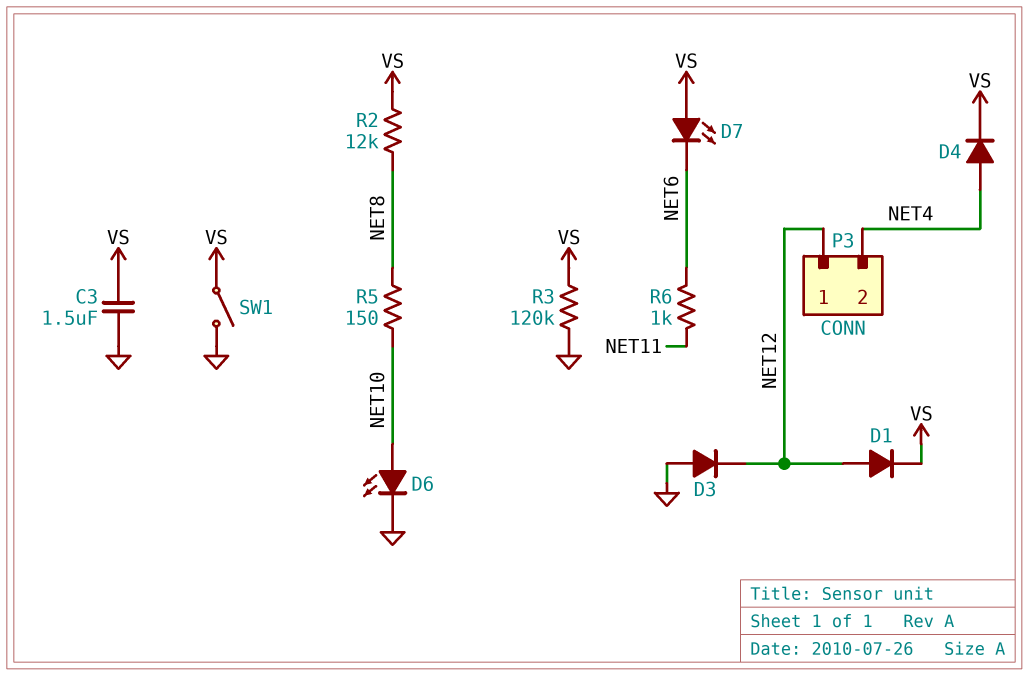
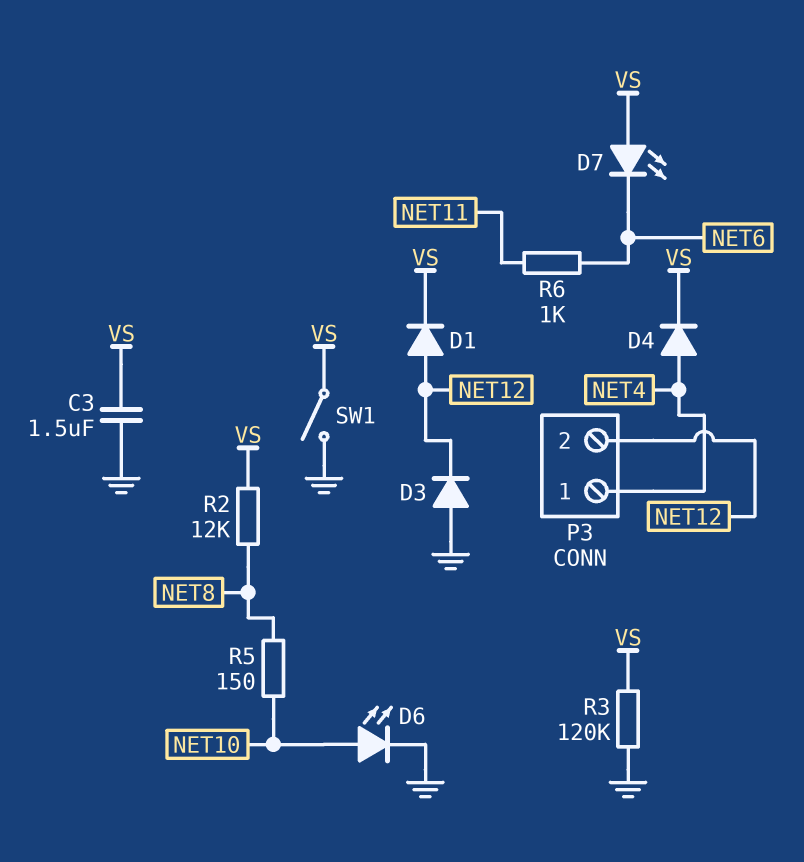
P3 pin 1: NET12 -> NET4
P3 pin 2: NET4 -> NET12

